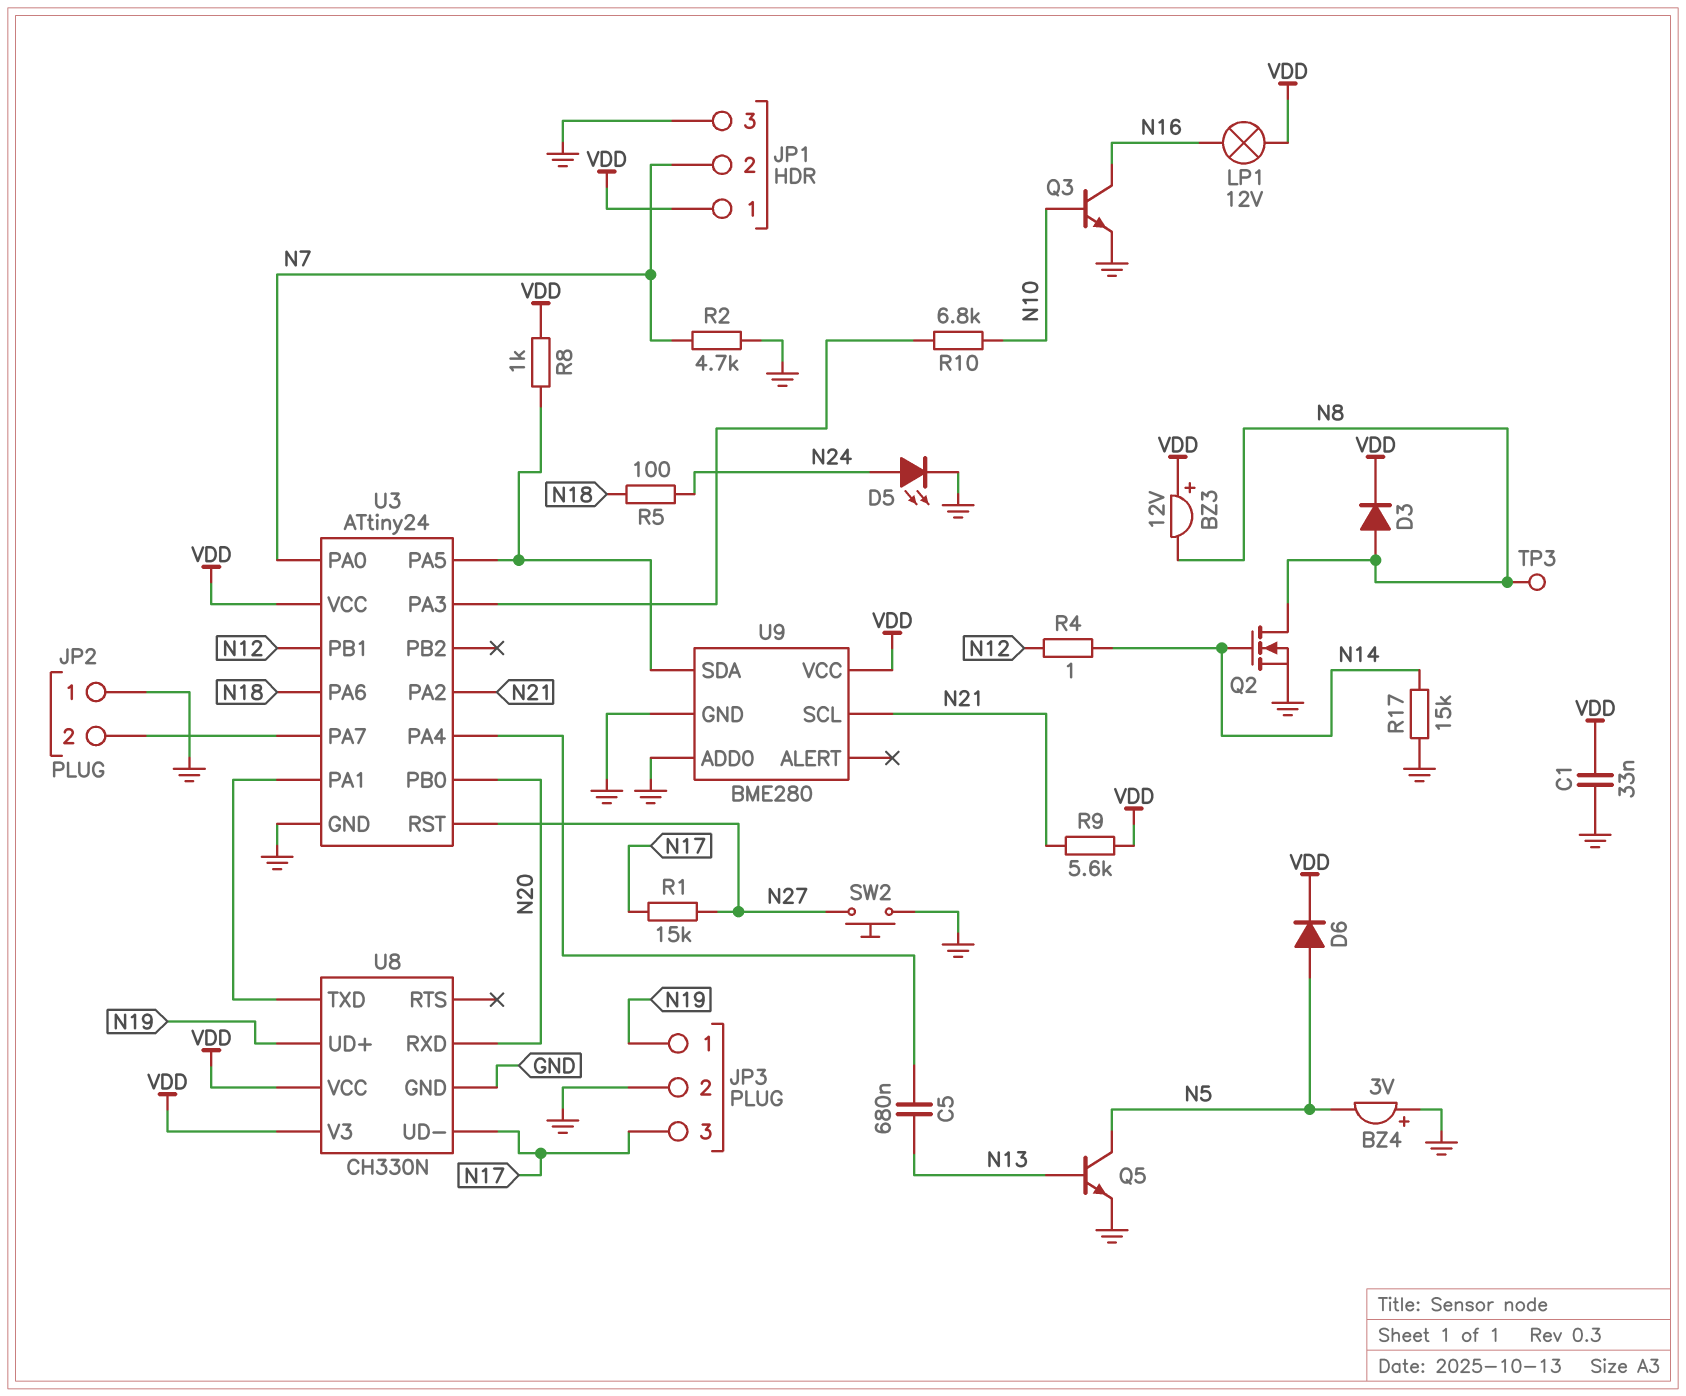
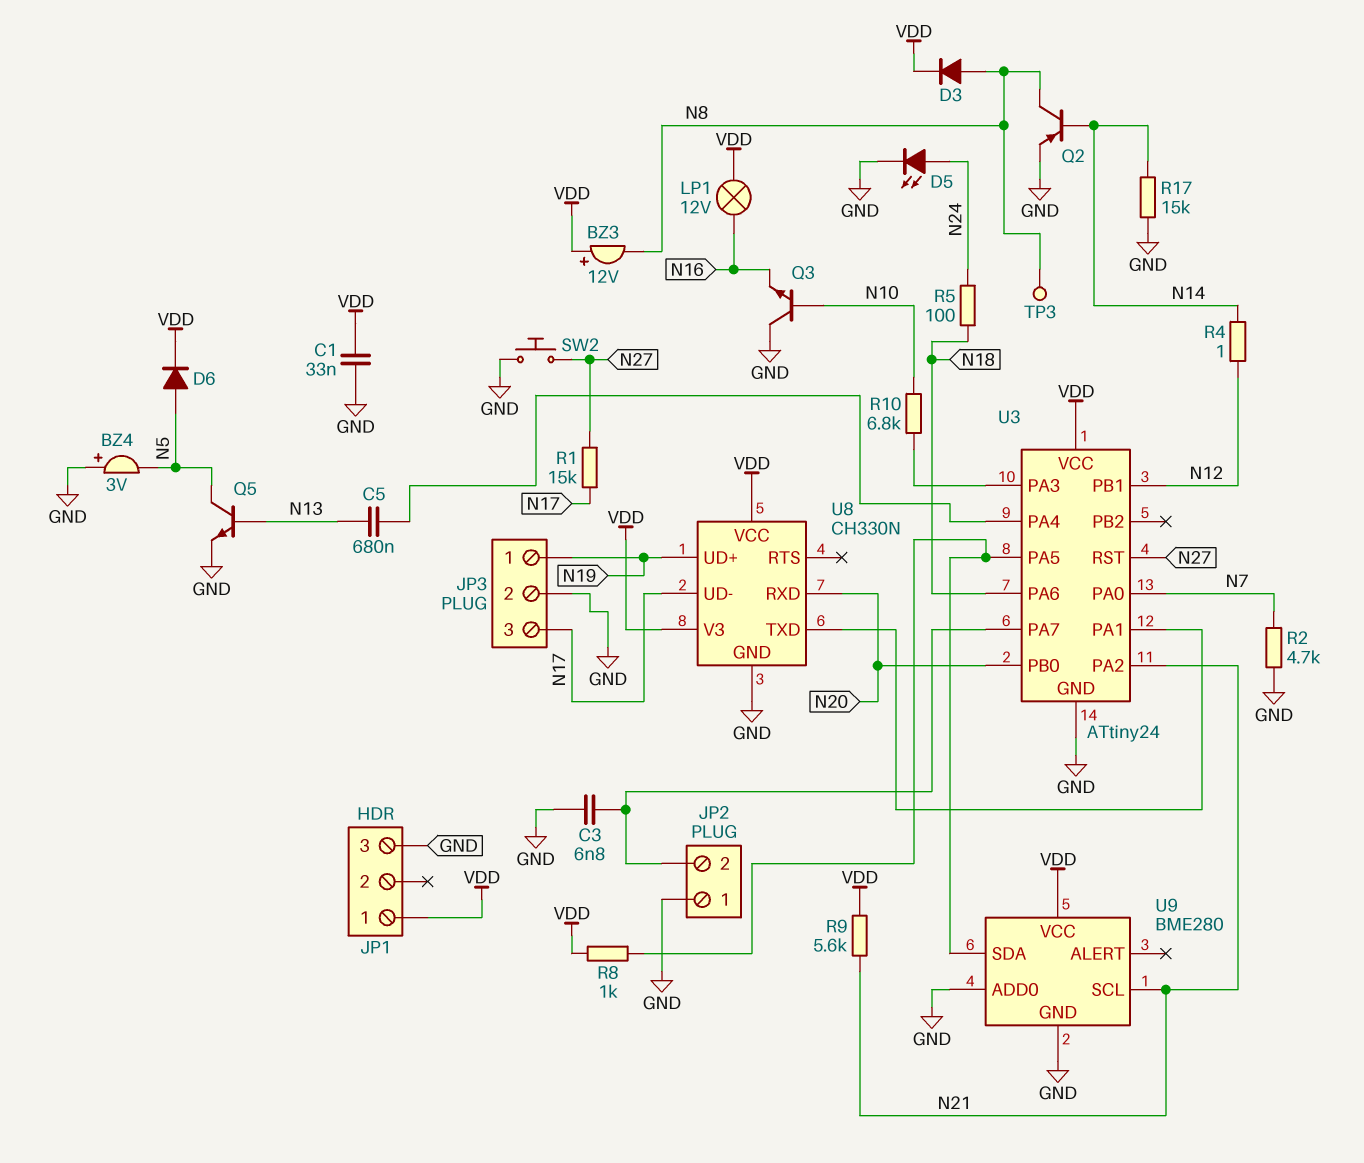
C3: none -> 6.8nF (GND, JP2/2)
JP1 pin 2: N7 -> none
Q2: NMOS (G N14, D N8, S GND) -> PNP (B N14, C N8, E GND)
Q3: NPN (B N10, C N16, E GND) -> NPN (B N10, C GND, E N16)

